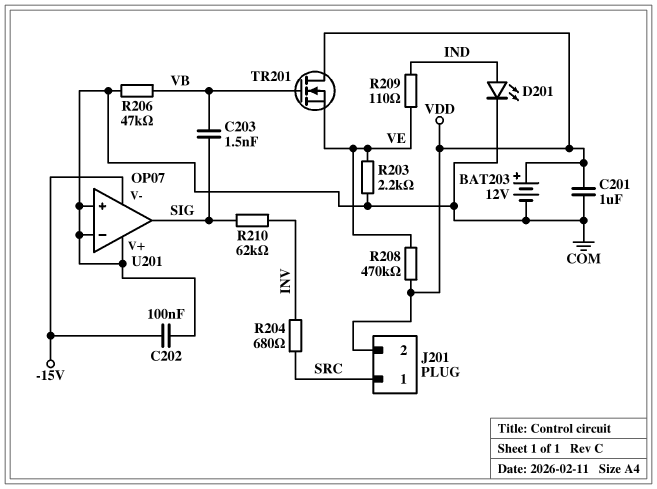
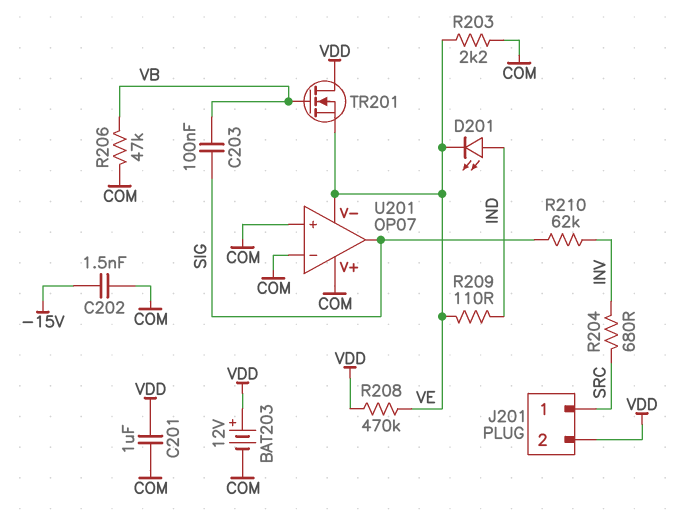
C202: 100nF (-15V, COM) -> 1.5nF (-15V, COM)
C203: 1.5nF (SIG, VB) -> 100nF (SIG, VB)
D201: LED (A IND, K COM) -> LED (A IND, K VE)
U201 pin V-: -15V -> VE

